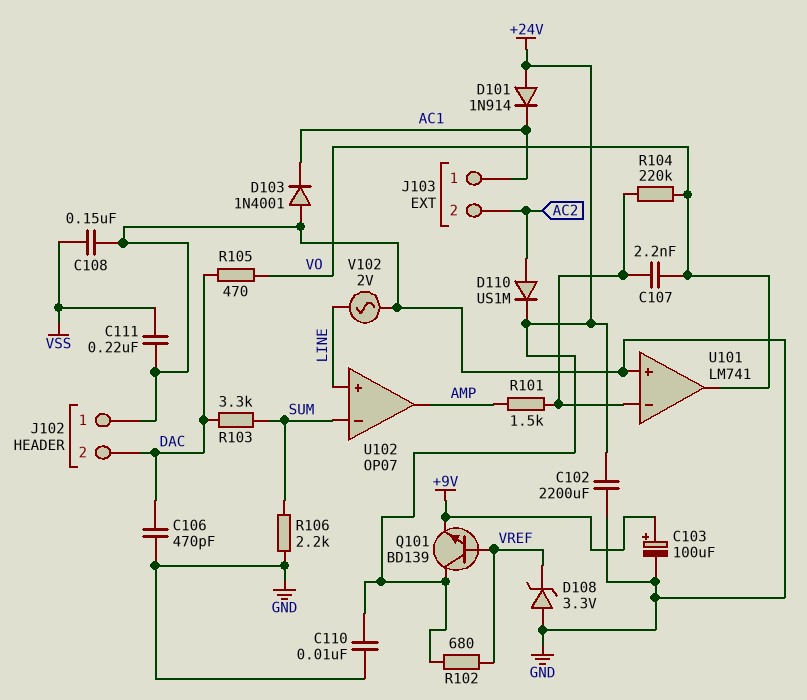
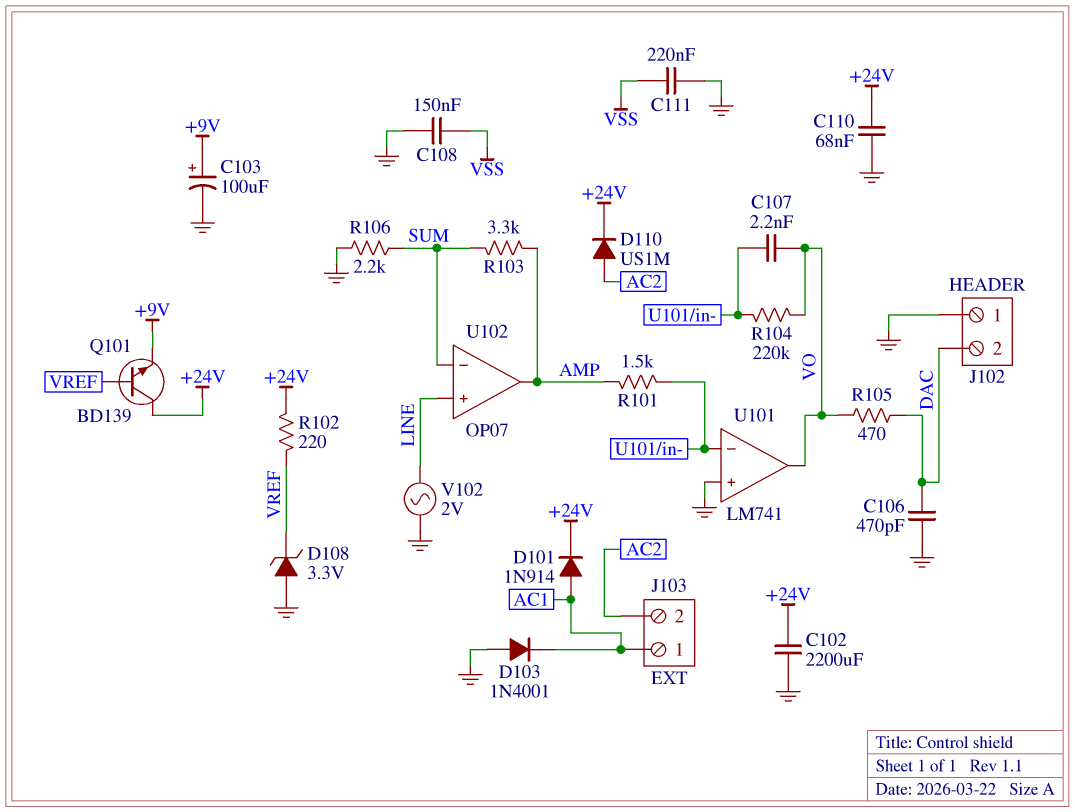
C110: 10nF (+24V, GND) -> 68nF (+24V, GND)
D101: diode 1N914 (A +24V, K AC1) -> diode 1N914 (A AC1, K +24V)
R102: 680 (+24V, VREF) -> 220 (+24V, VREF)
R103: 3.3k (DAC, SUM) -> 3.3k (AMP, SUM)

